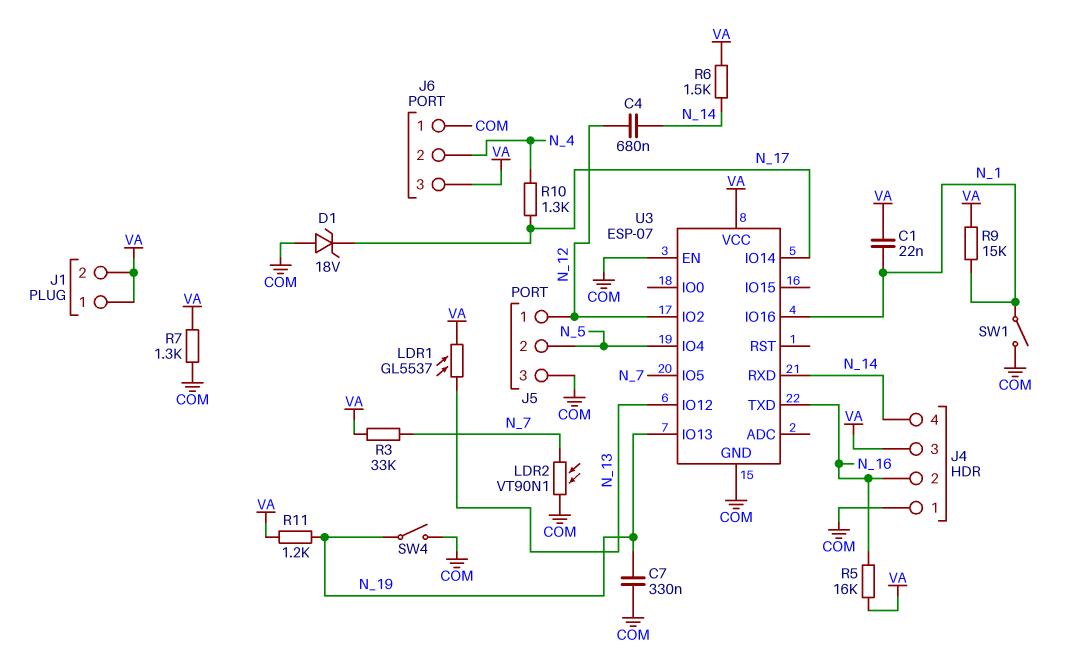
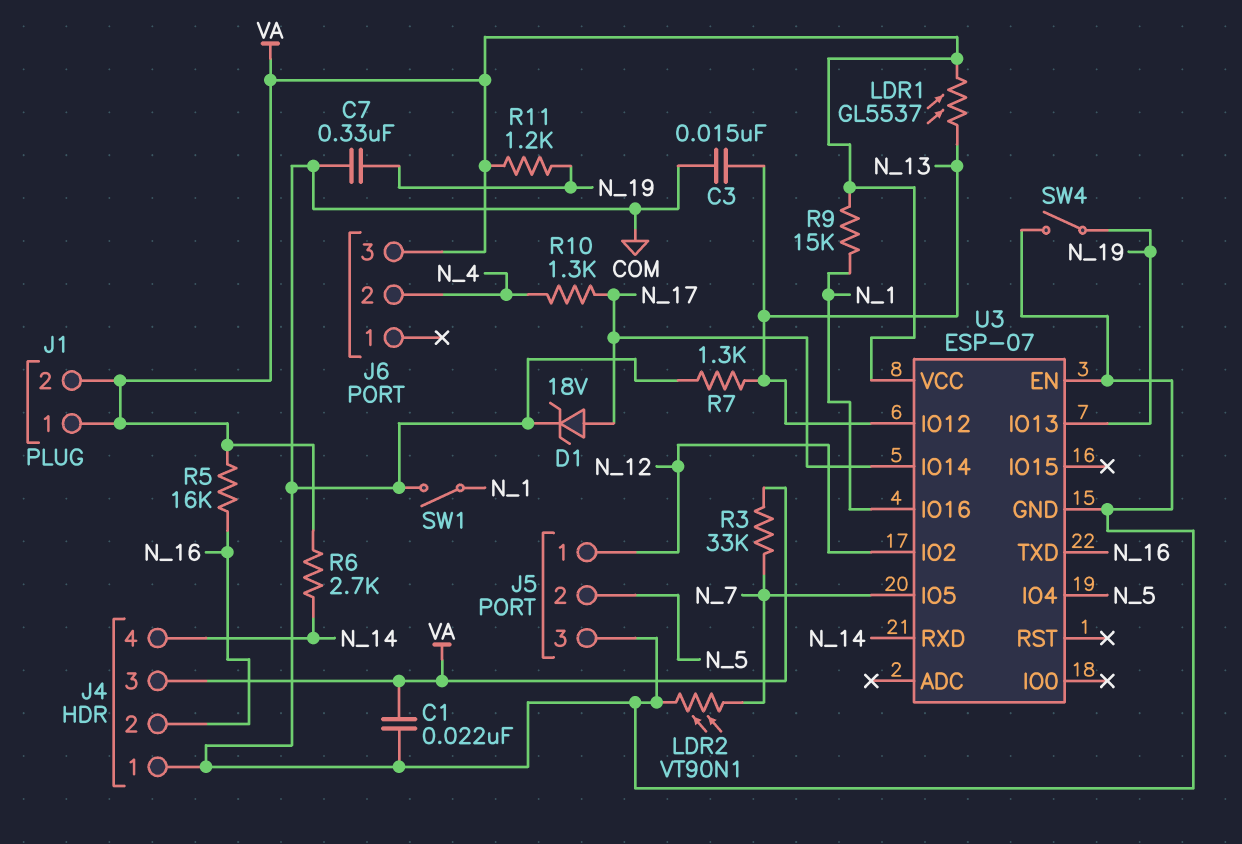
C1: 22nF (N_1, VA) -> 22nF (COM, VA)
C3: none -> 15nF (COM, N_13)
C4: 680nF (N_12, N_14) -> none
D1: zener 18V (A COM, K N_17) -> zener 18V (A N_17, K COM)
J6 pin 1: COM -> none
R6: 1.5k (N_14, VA) -> 2.7k (N_14, VA)
R7: 1.3k (COM, VA) -> 1.3k (COM, N_13)

